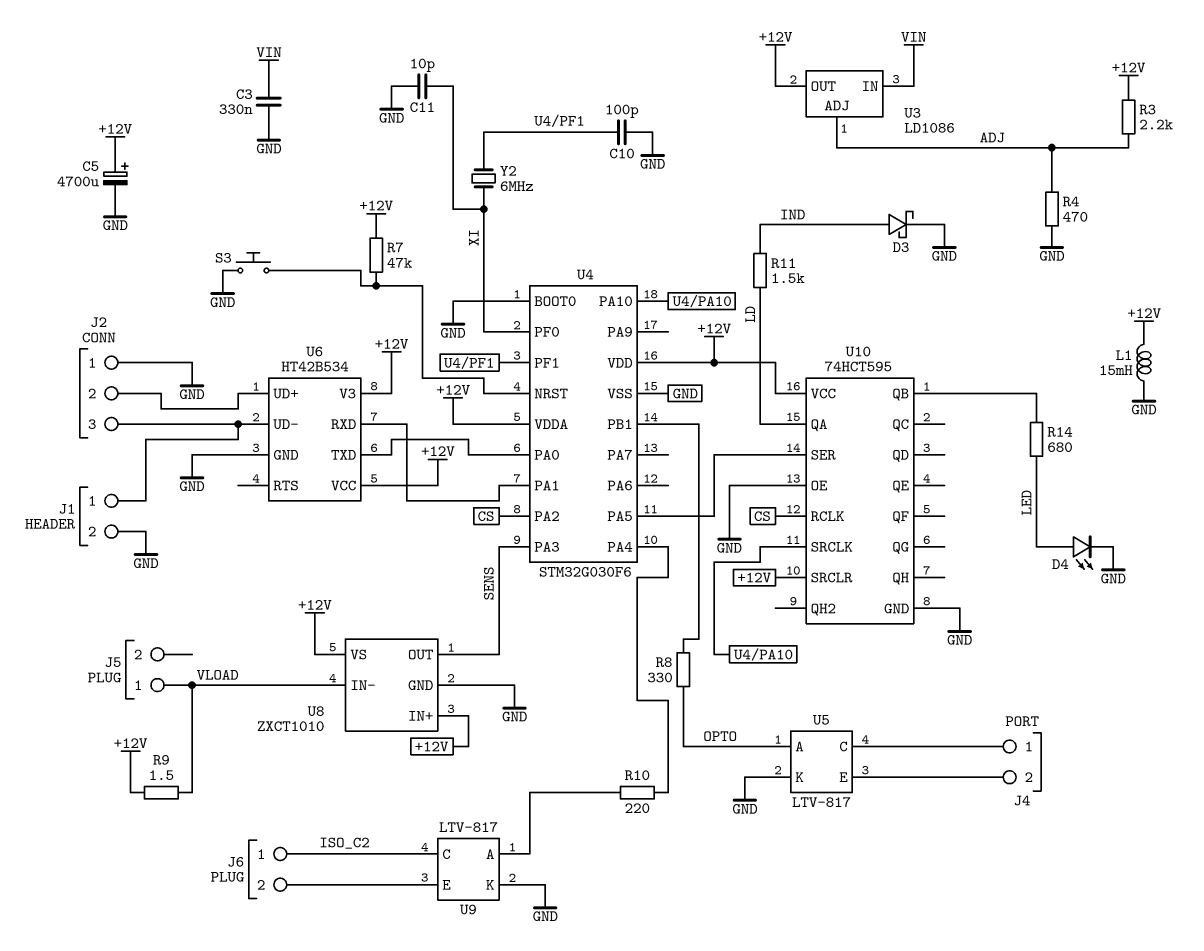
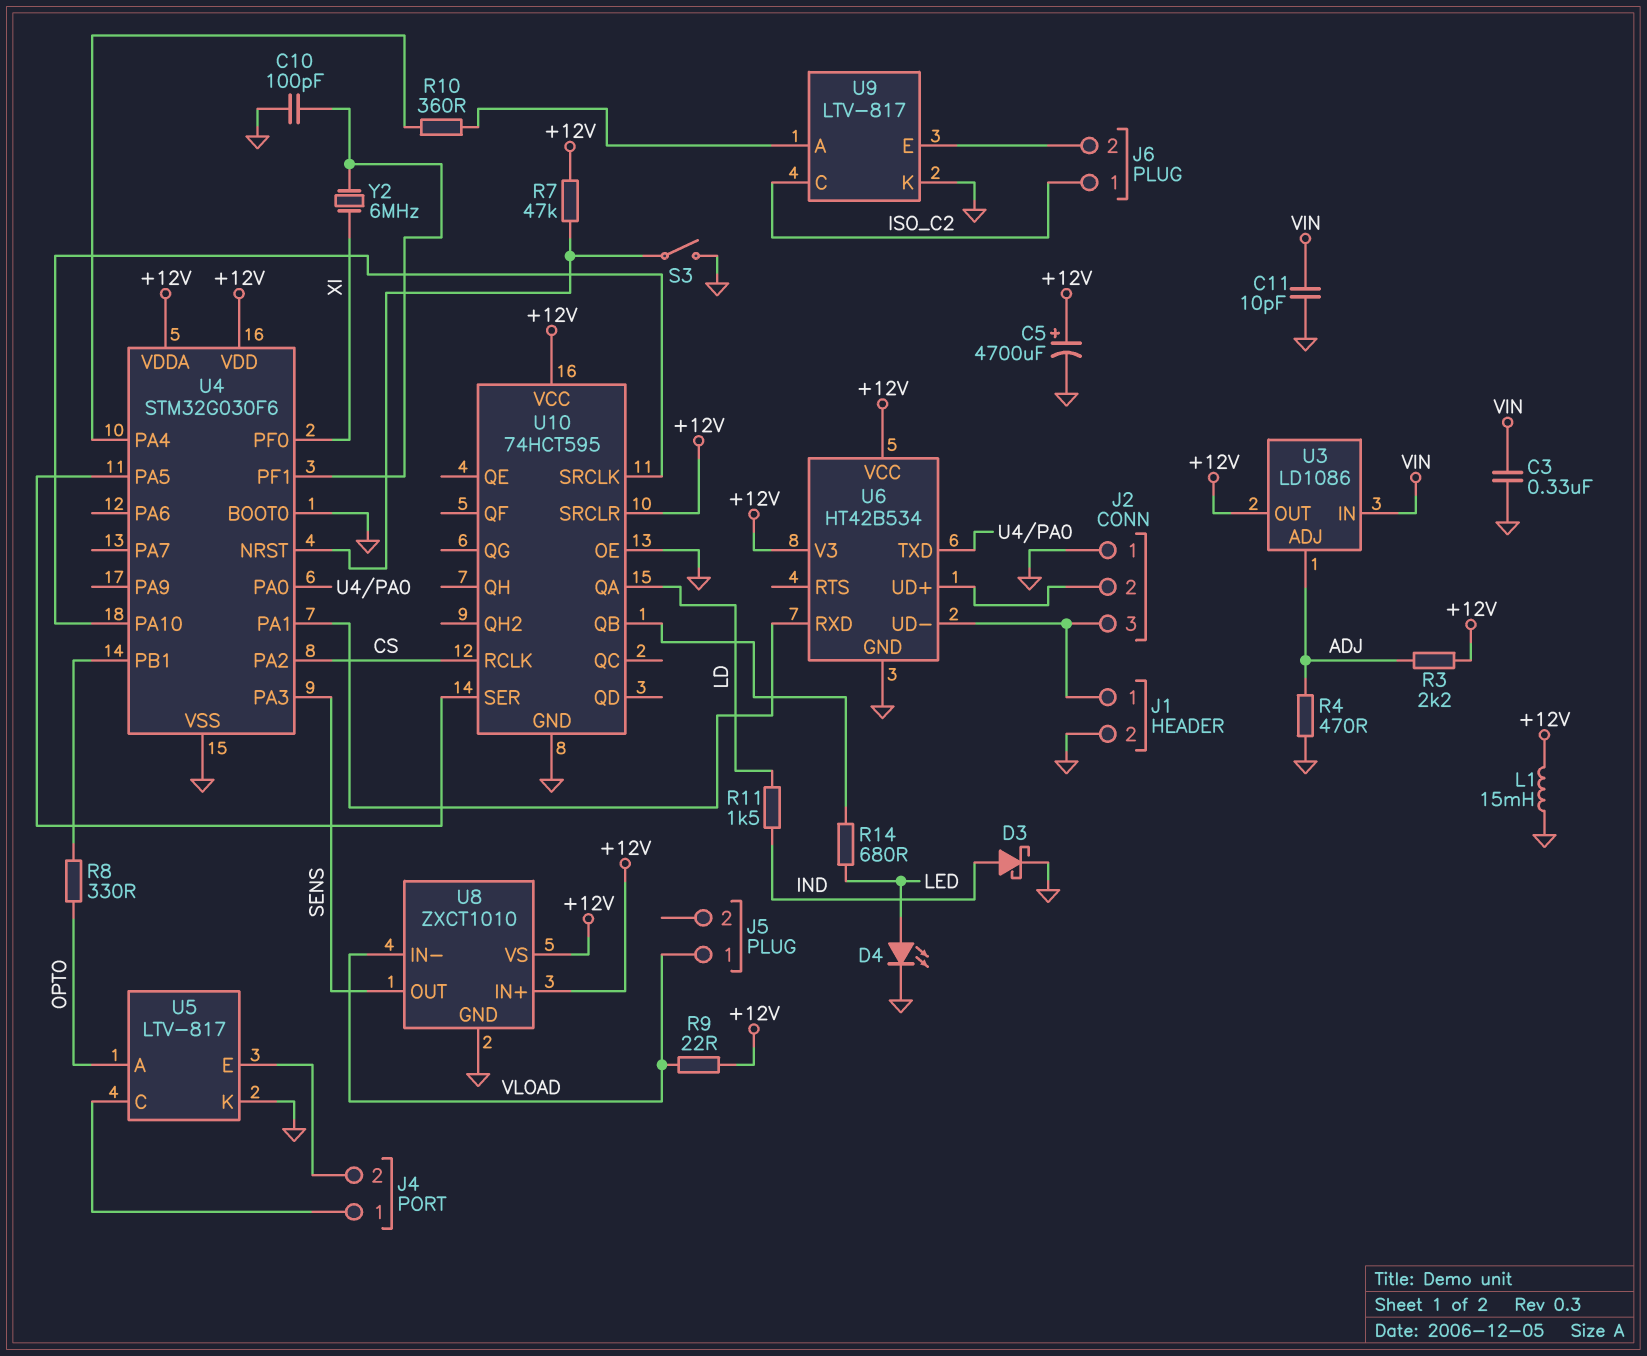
C11: 10pF (GND, XI) -> 10pF (GND, VIN)
R9: 1.5 (+12V, VLOAD) -> 22 (+12V, VLOAD)
R10: 220 (U4/PA4, U9/A) -> 360 (U4/PA4, U9/A)
S3: button (GND, U4/NRST) -> switch (GND, U4/NRST)

